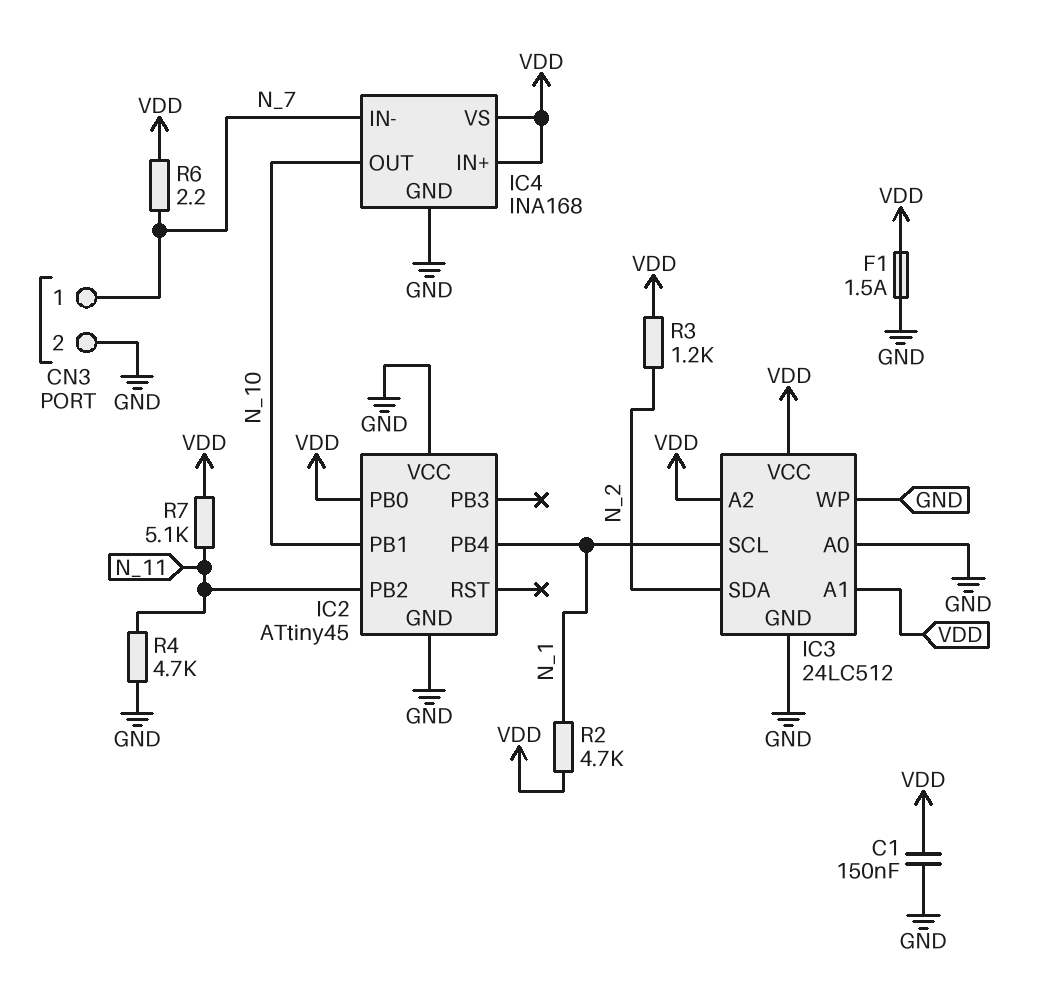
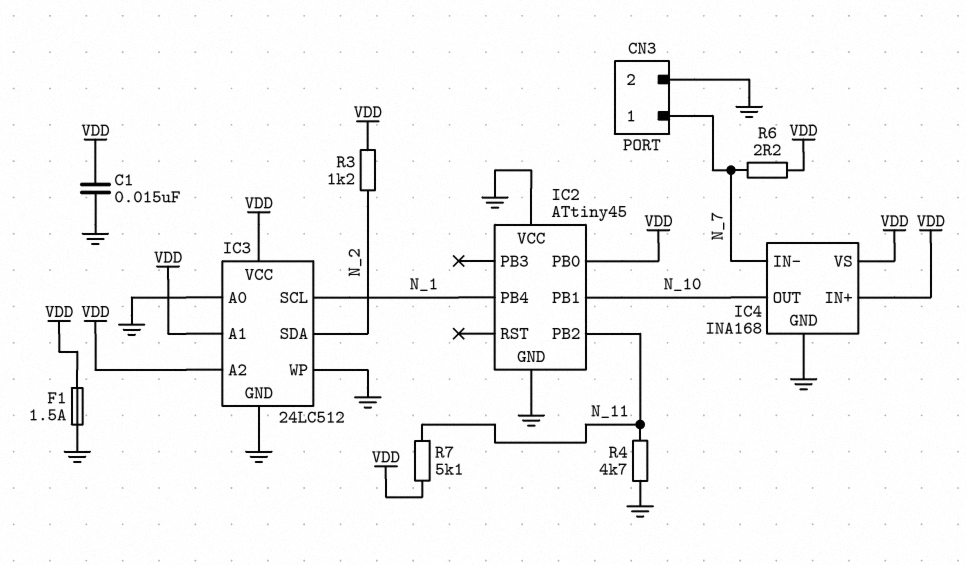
C1: 150nF (GND, VDD) -> 15nF (GND, VDD)
R2: 4.7k (N_1, VDD) -> none

